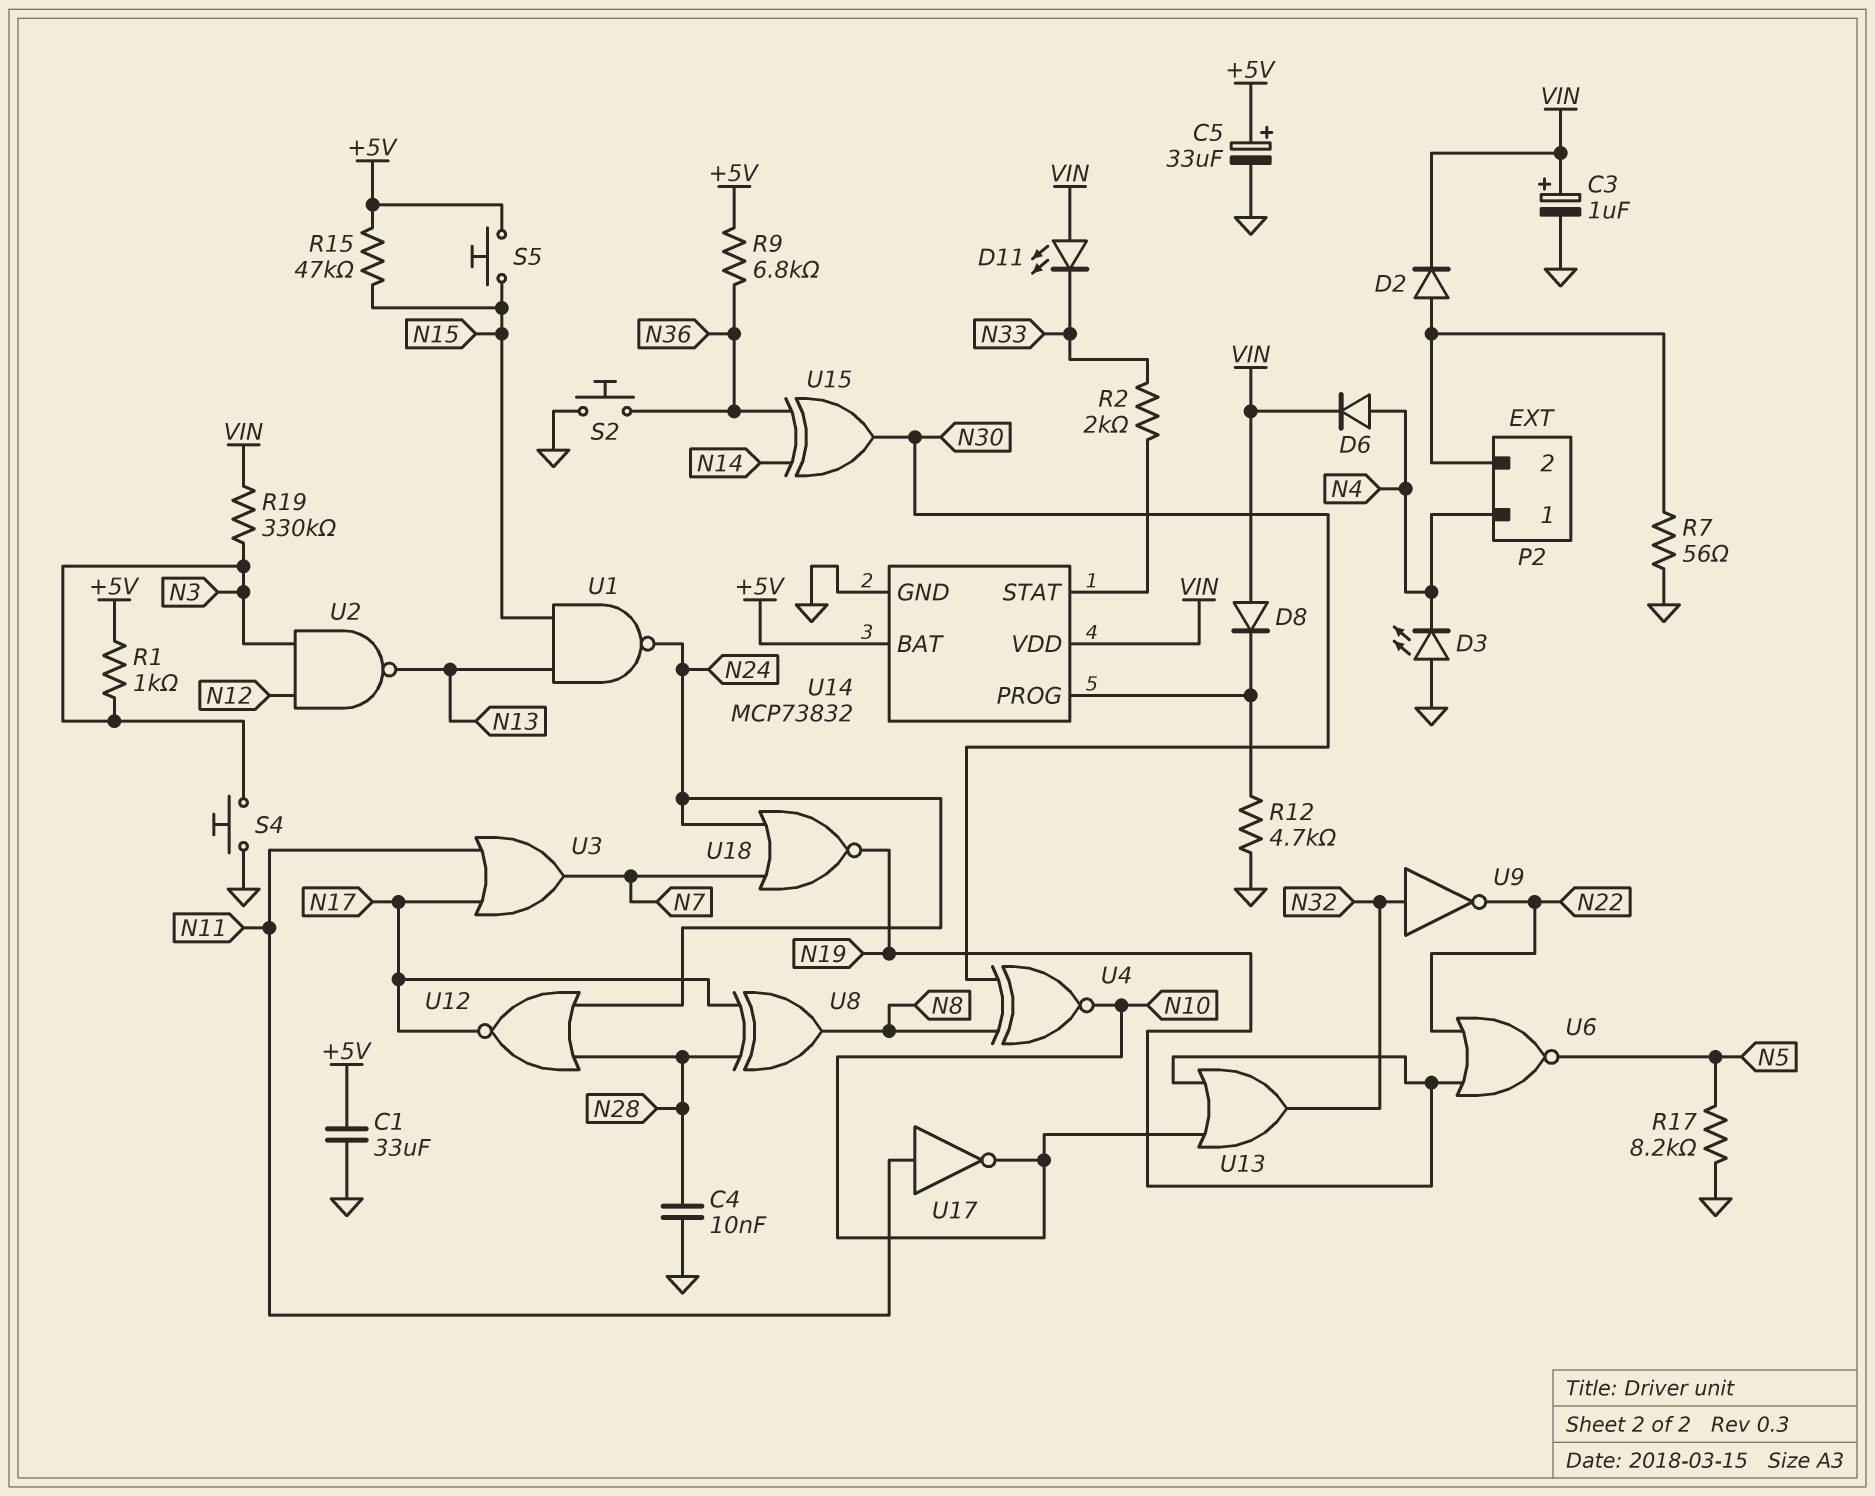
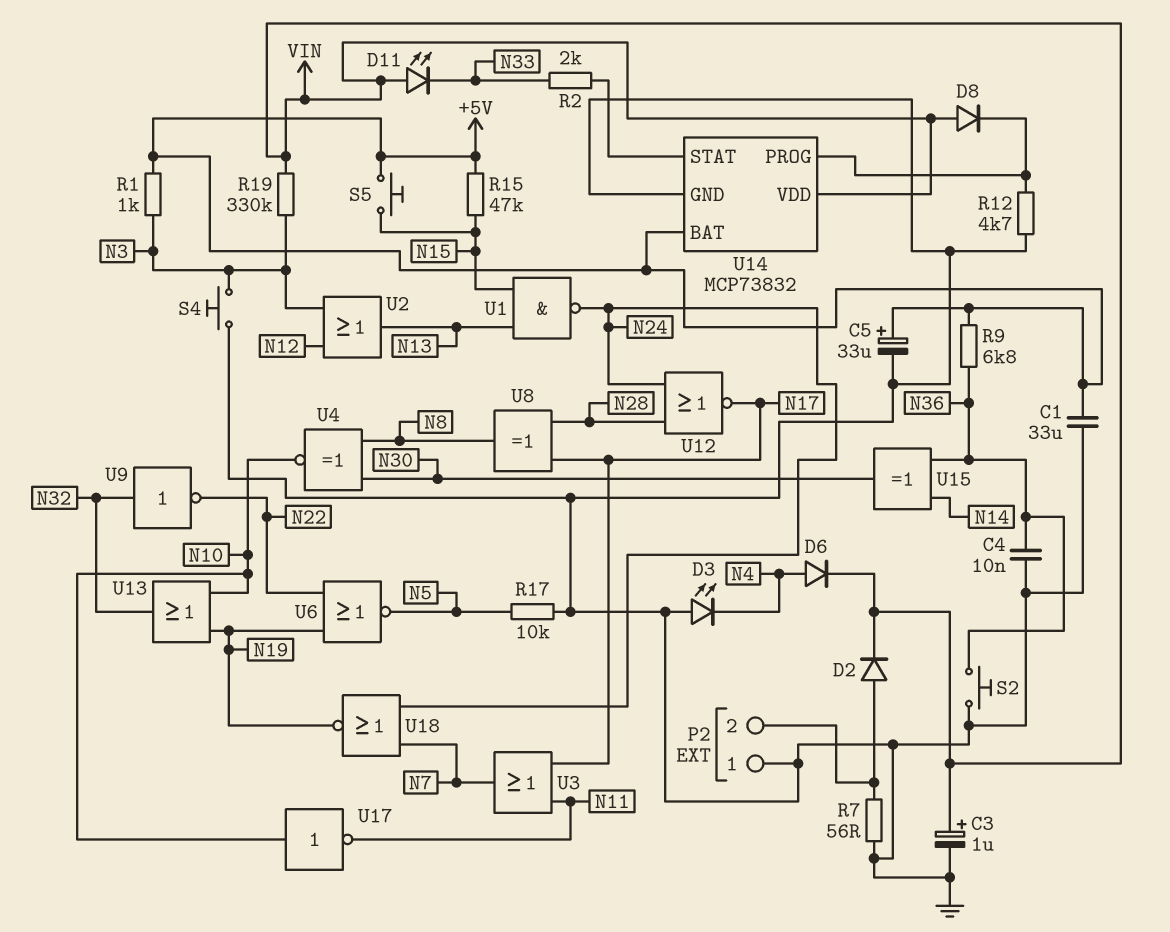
C4: 10nF (GND, N28) -> 10nF (GND, N36)
P2 pin 1: N4 -> GND
R17: 8.2k (GND, N5) -> 10k (GND, N5)
U2: NAND (in N3, in N12, out N13) -> OR (in N3, in N12, out N13)
U17: NOT (in N11, out N10) -> NOT (in N10, out N11)

